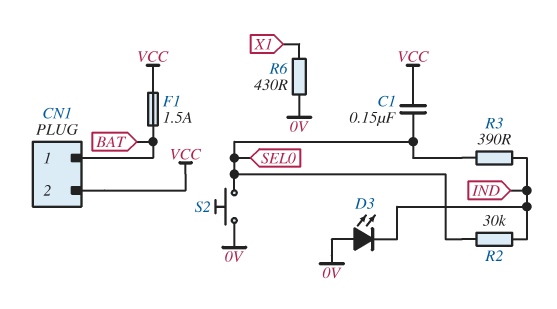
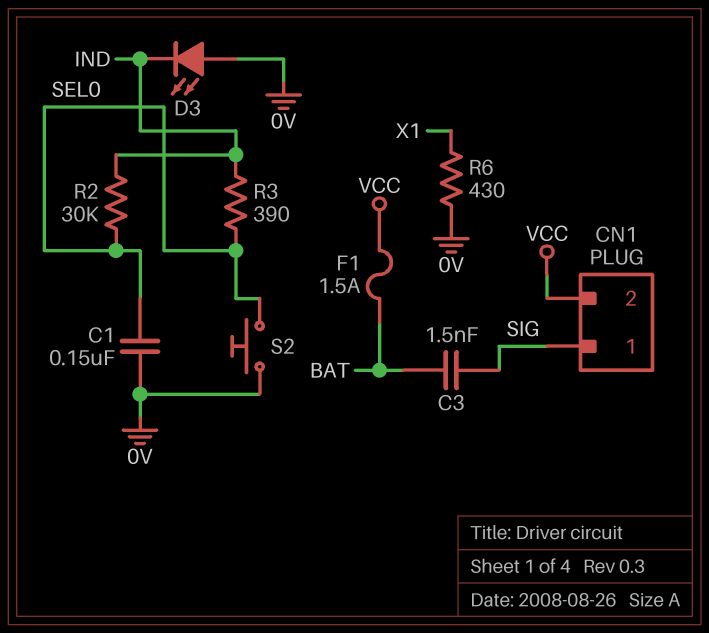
C1: 150nF (SEL0, VCC) -> 150nF (0V, SEL0)
C3: none -> 1.5nF (BAT, SIG)
CN1 pin 1: BAT -> SIG

